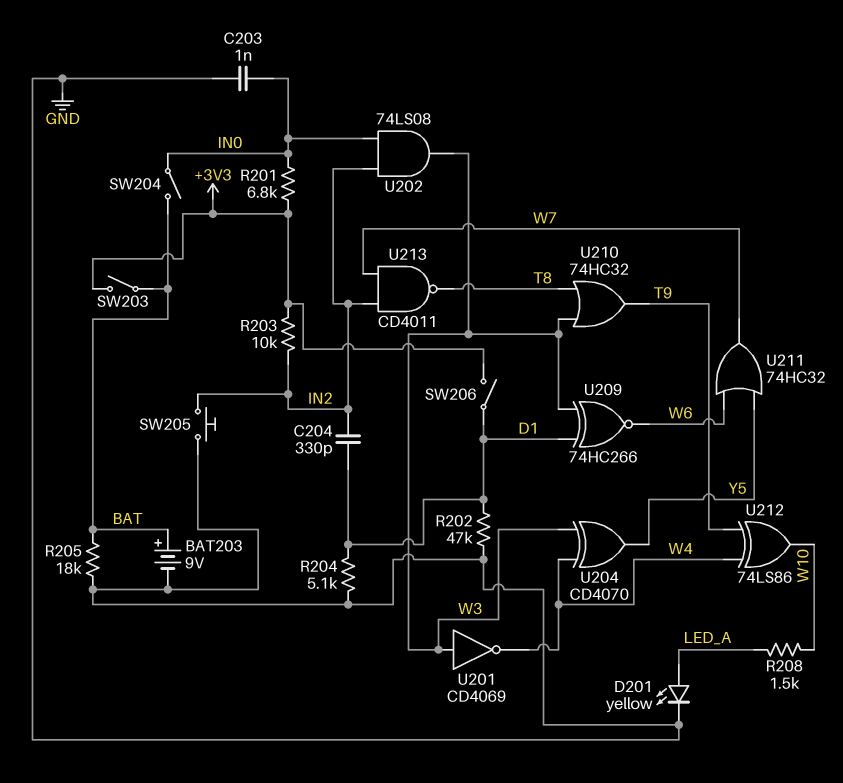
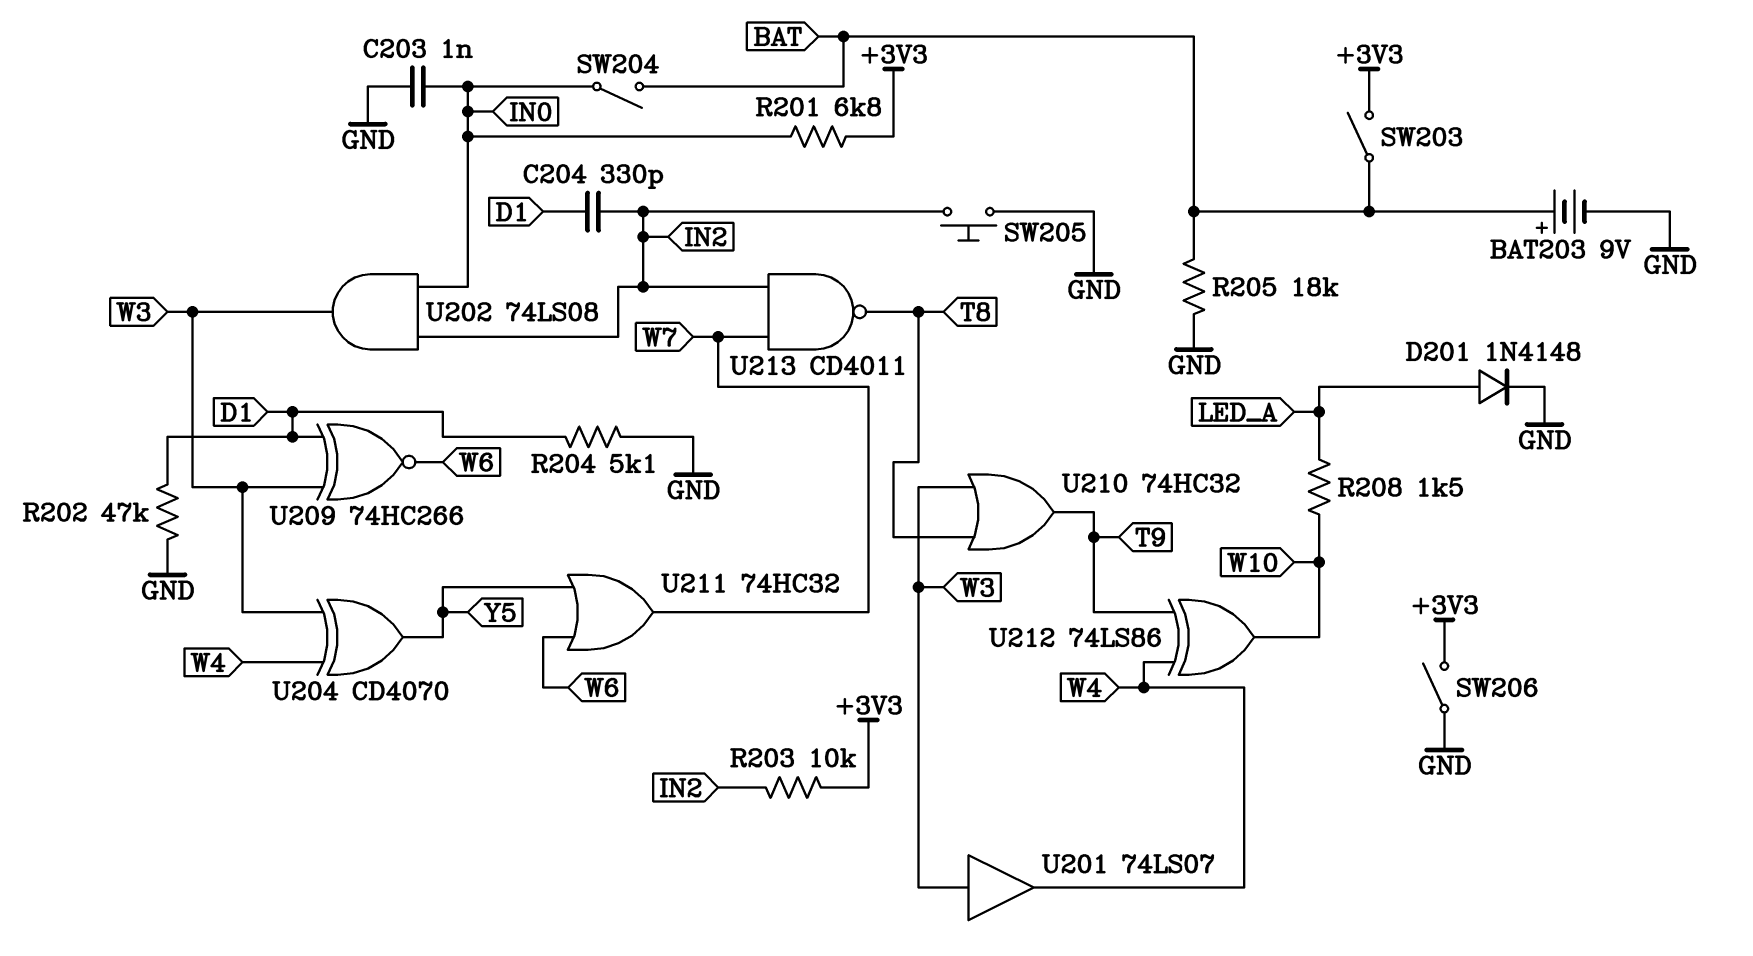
D201: LED yellow (A LED_A, K GND) -> diode 1N4148 (A LED_A, K GND)
SW206: switch (+3V3, D1) -> switch (+3V3, GND)
U201: NOT CD4069 (in W3, out W4) -> buffer 74LS07 (in W3, out W4)

